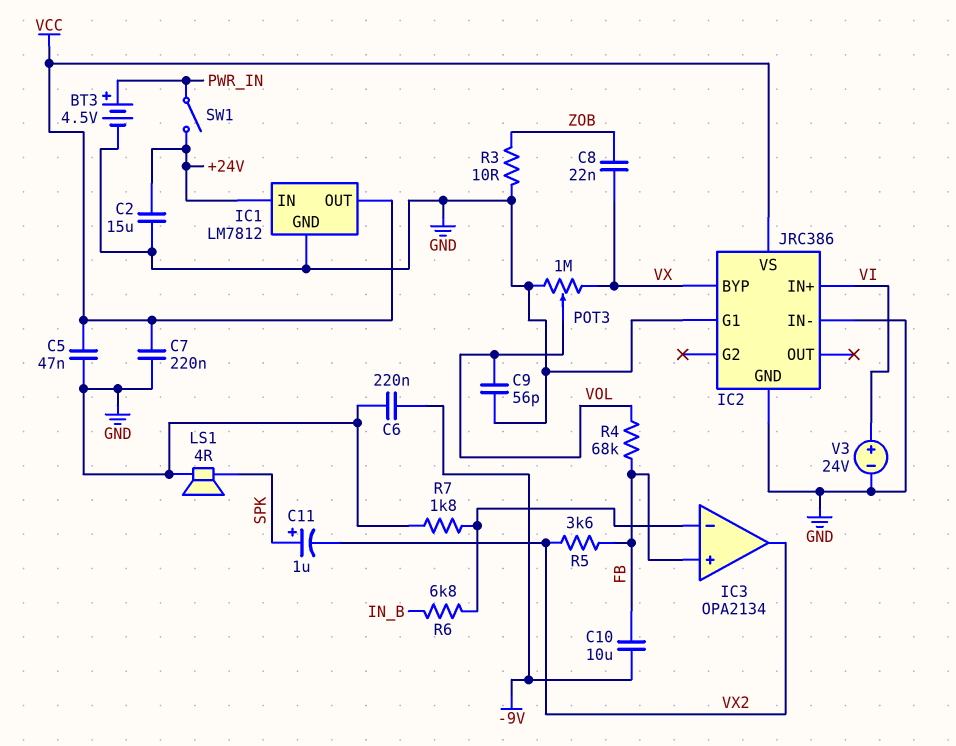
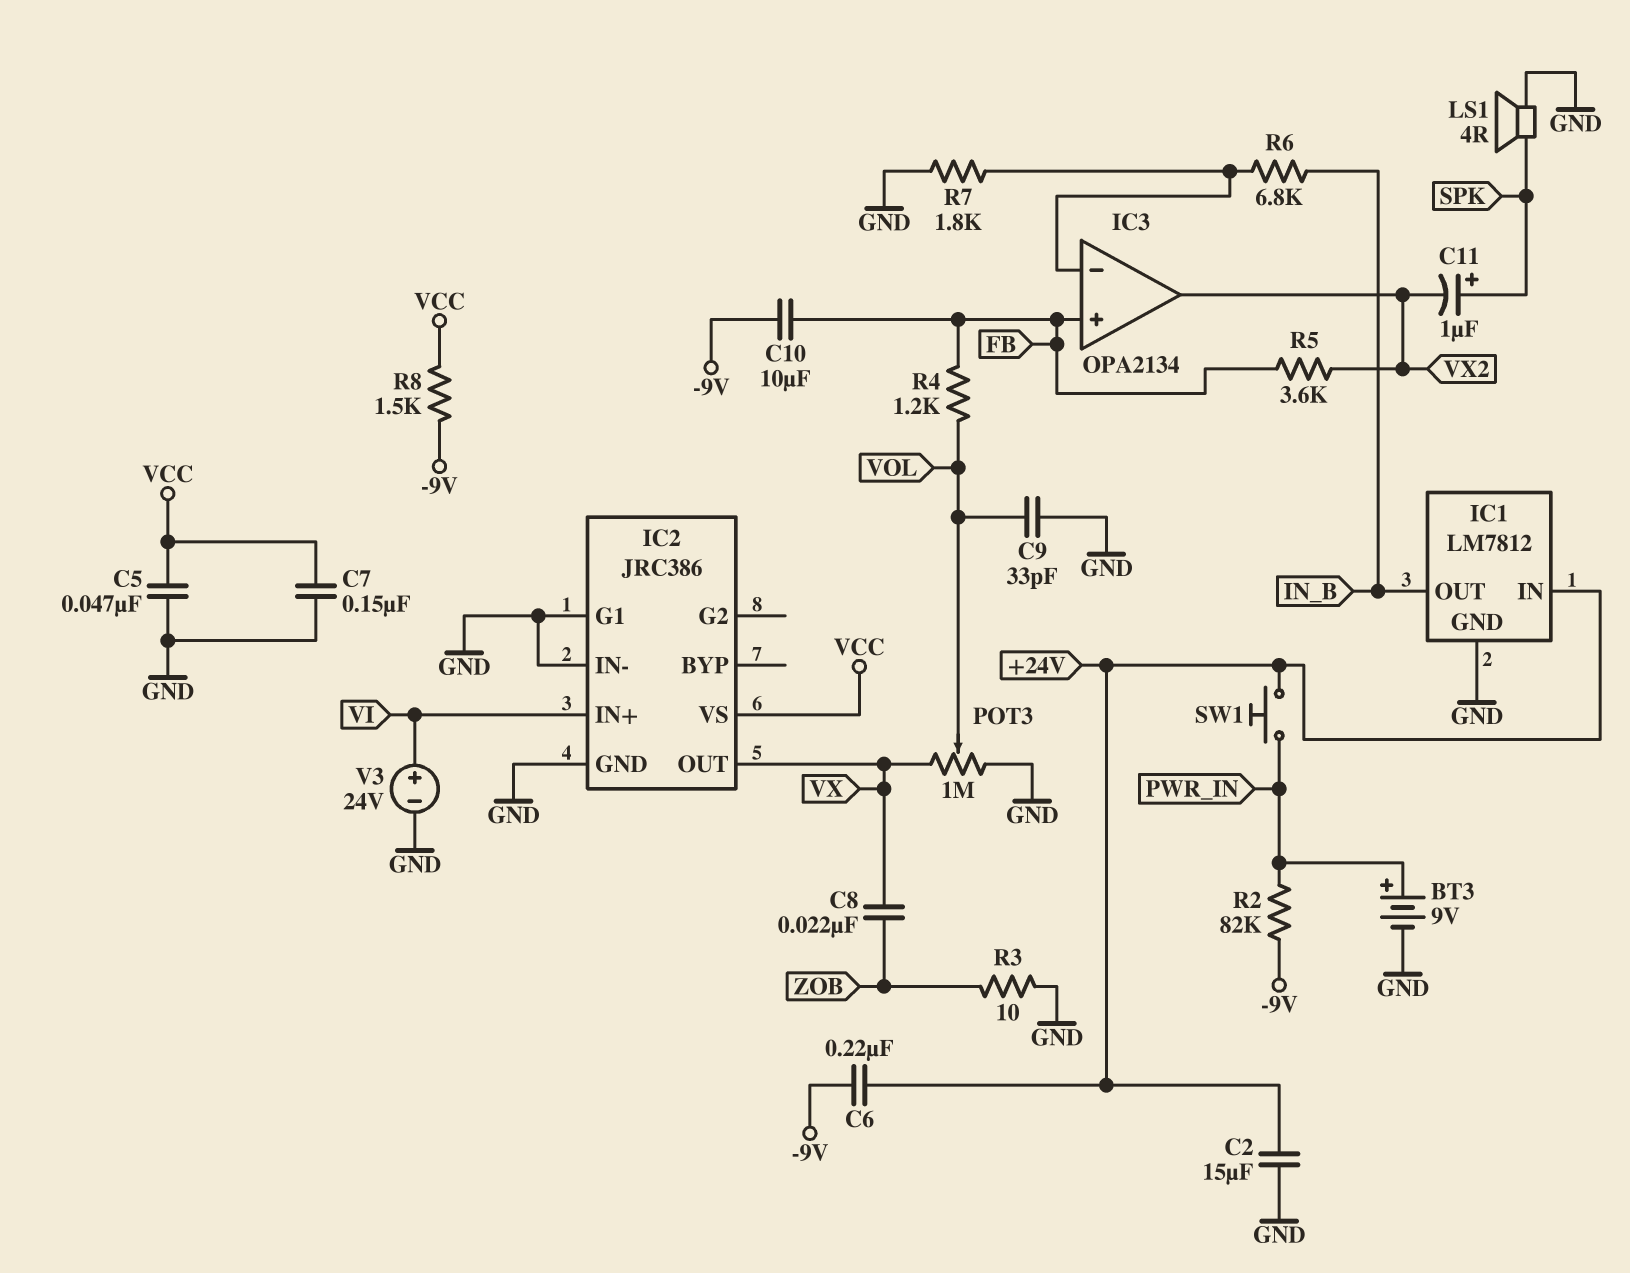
BT3: 4.5V (plus PWR_IN, minus GND) -> 9V (plus PWR_IN, minus GND)
C6: 220nF (-9V, GND) -> 220nF (+24V, -9V)
C7: 220nF (GND, VCC) -> 150nF (GND, VCC)
C9: 56pF (GND, VOL) -> 33pF (GND, VOL)
IC1 pin OUT: VCC -> IN_B
IC2 pin BYP: VX -> none
IC2 pin OUT: none -> VX
R2: none -> 82k (-9V, PWR_IN)
R4: 68k (FB, VOL) -> 1.2k (FB, VOL)
R8: none -> 1.5k (-9V, VCC)
SW1: switch (+24V, PWR_IN) -> button (+24V, PWR_IN)

